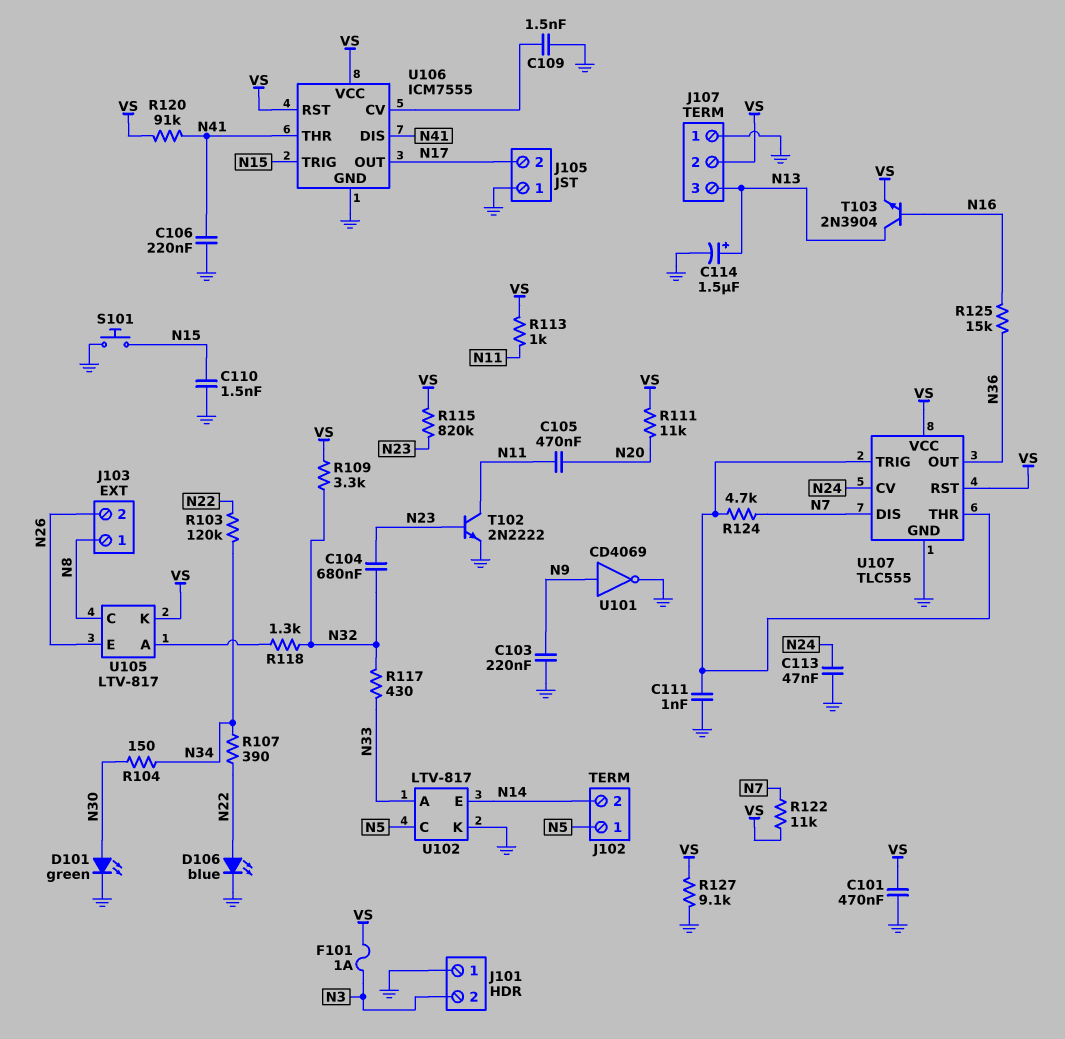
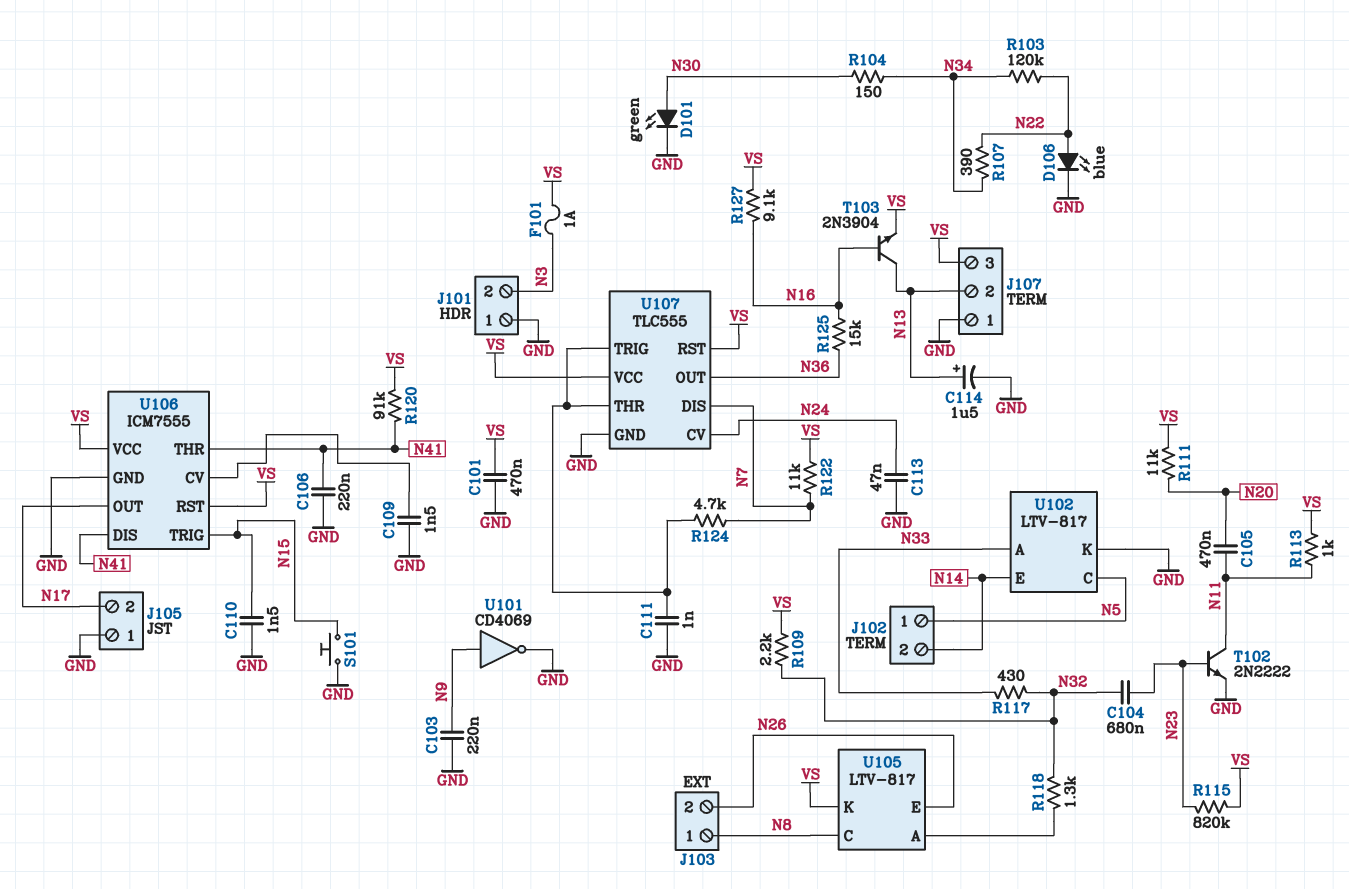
J107 pin 2: VS -> N13
J107 pin 3: N13 -> VS
R109: 3.3k (N32, VS) -> 2.2k (N32, VS)
R127: 9.1k (GND, VS) -> 9.1k (N16, VS)

